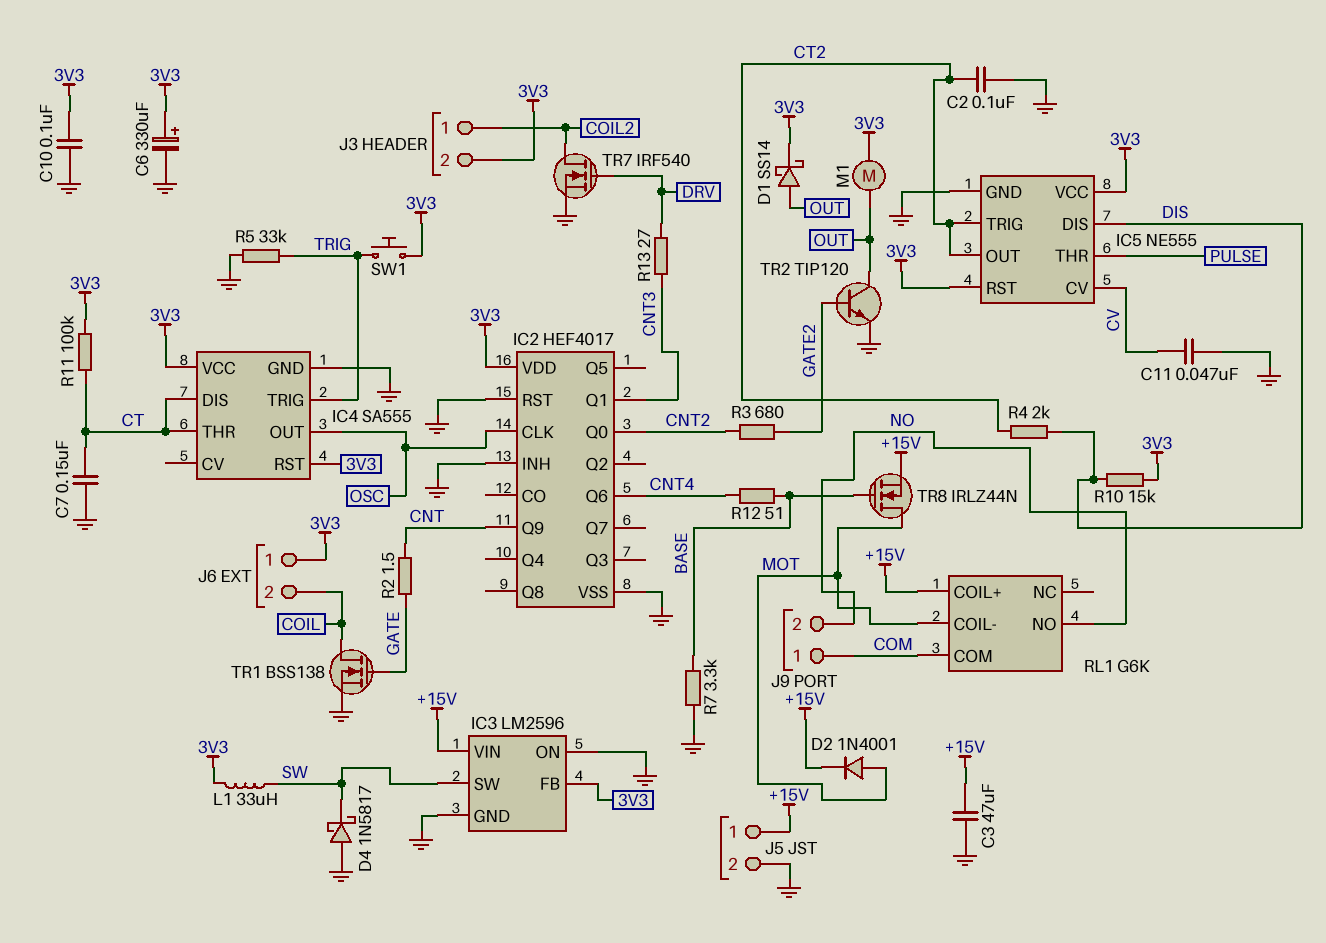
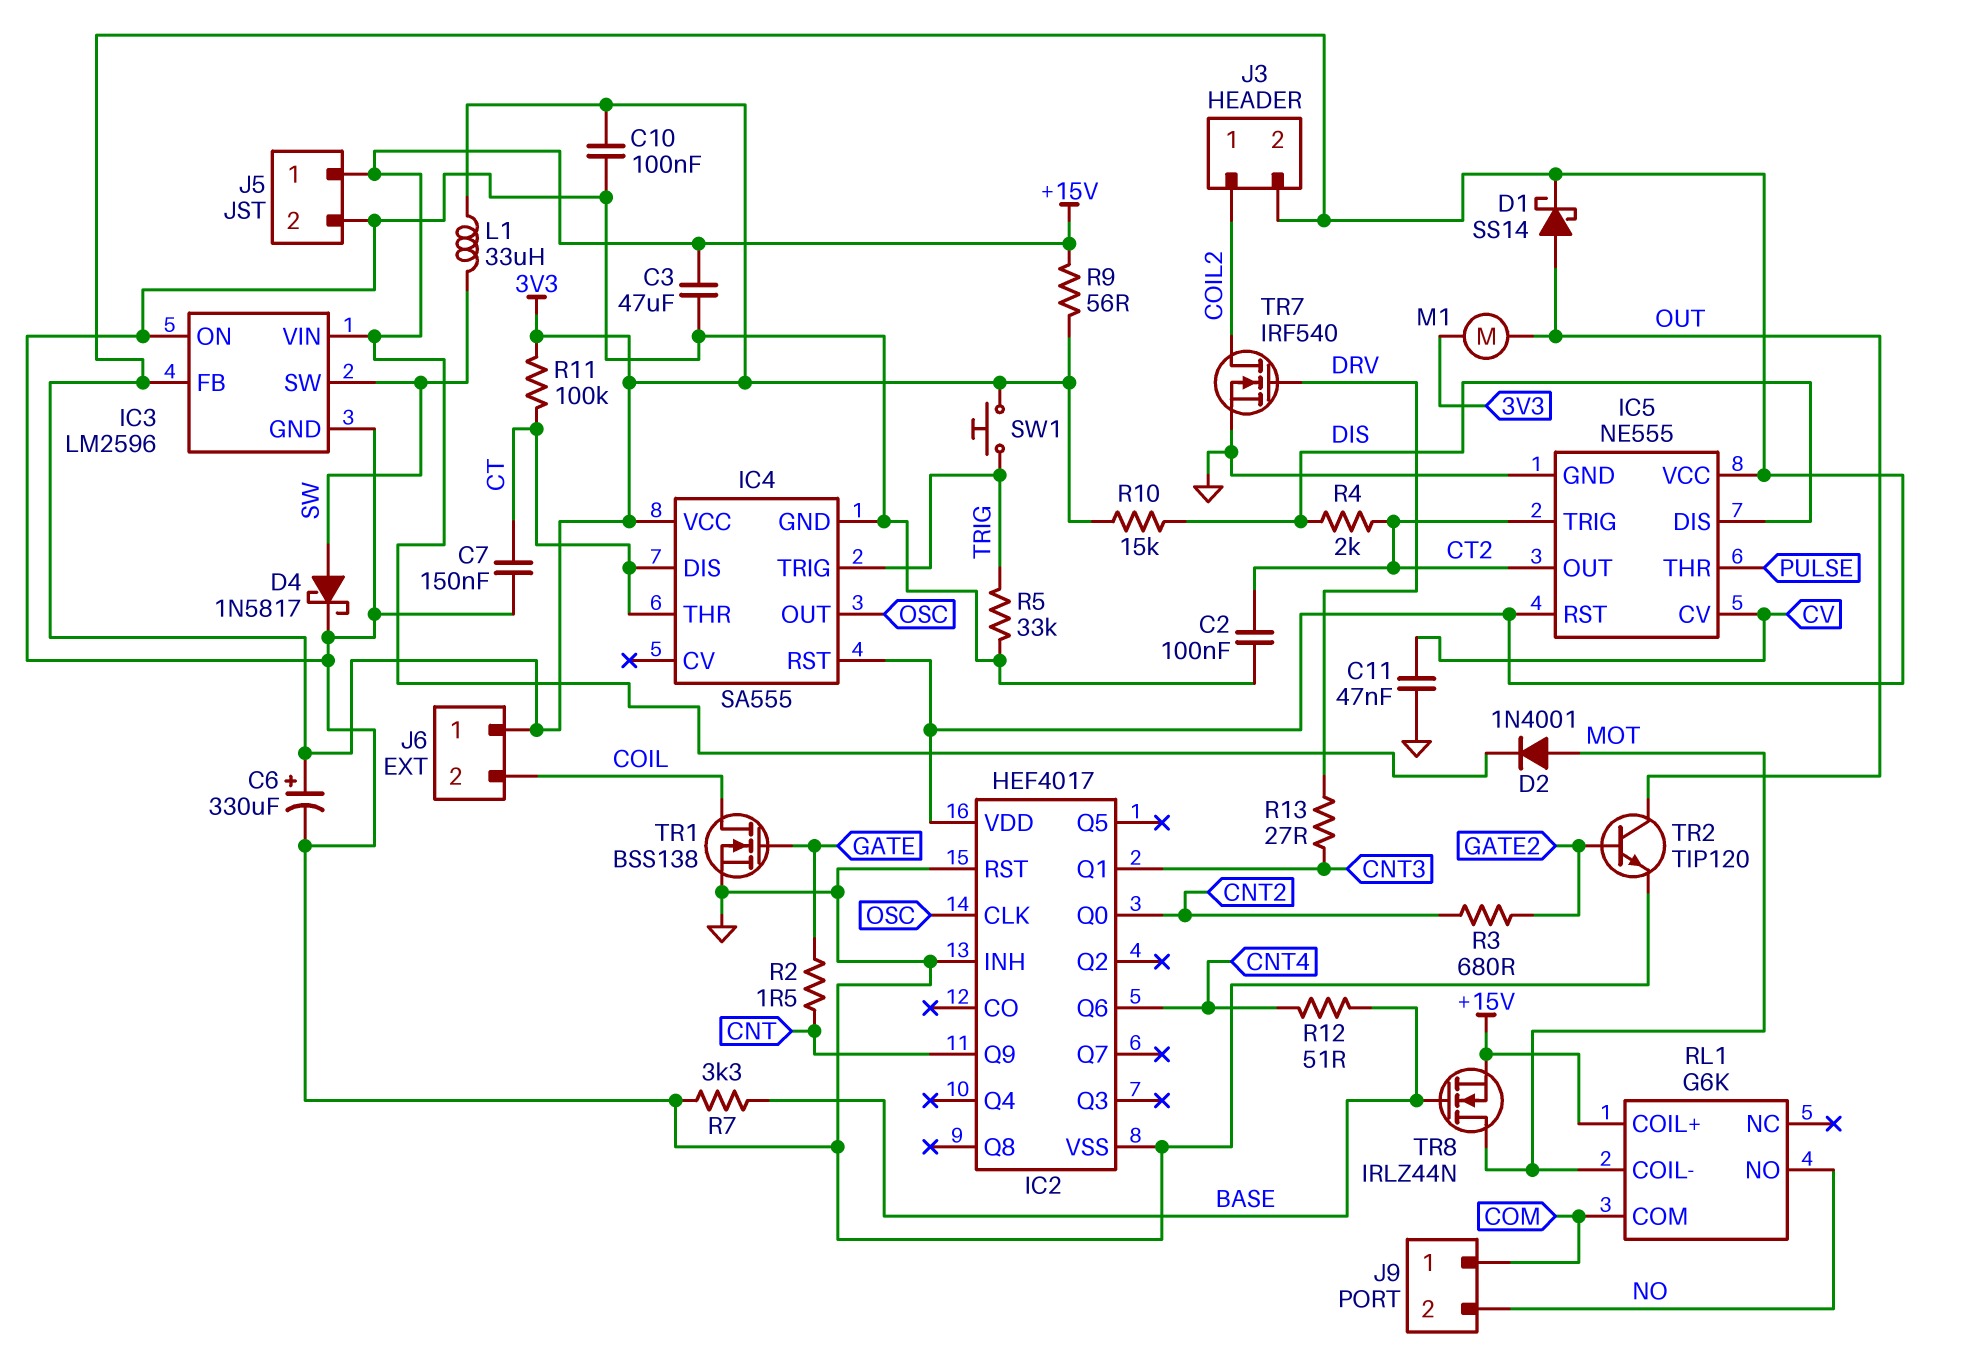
D4: schottky 1N5817 (A GND, K SW) -> schottky 1N5817 (A SW, K GND)
R9: none -> 56 (+15V, 3V3)

